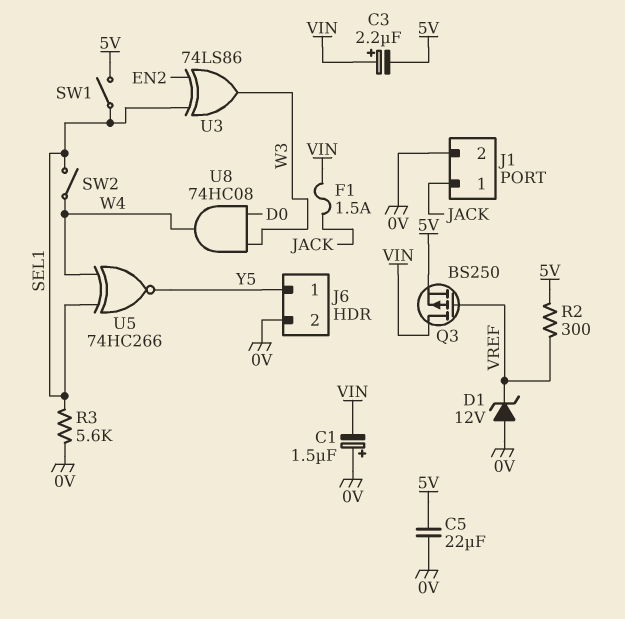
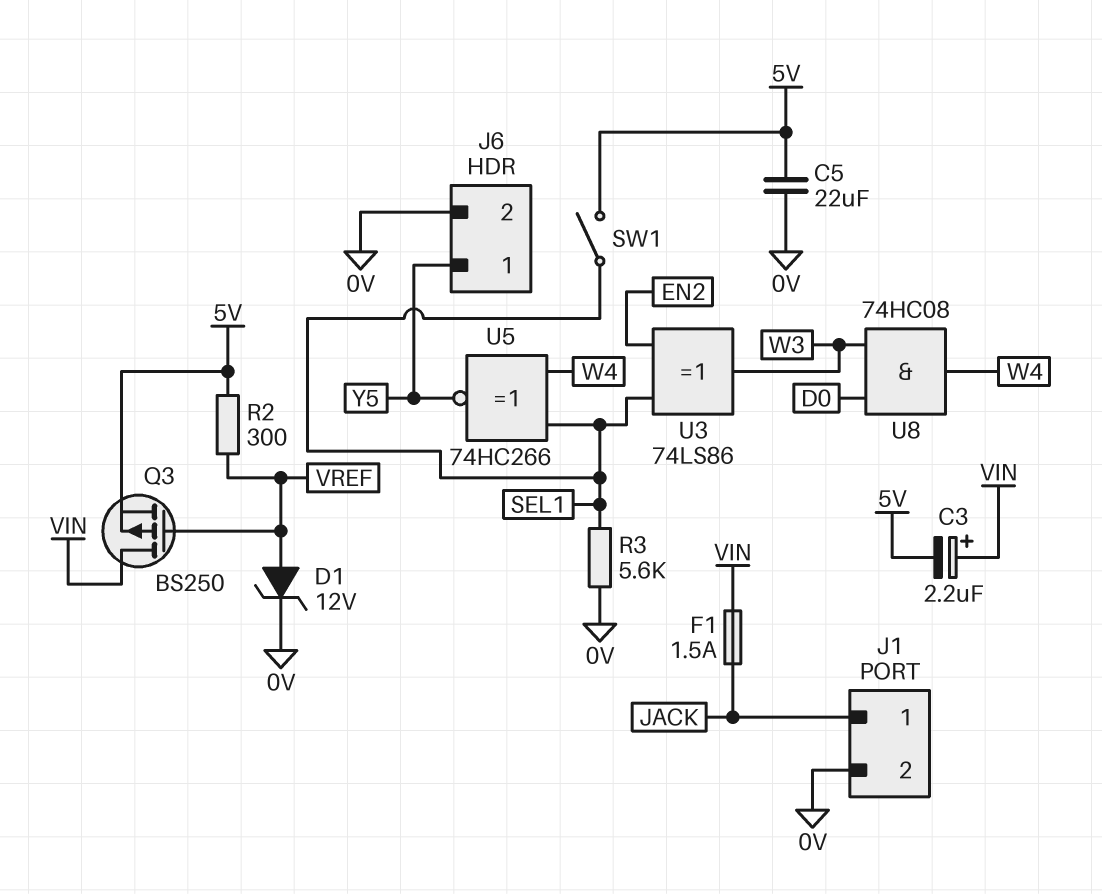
C1: 1.5uF (plus 0V, minus VIN) -> none
D1: zener 12V (A 0V, K VREF) -> zener 12V (A VREF, K 0V)
SW2: switch (SEL1, W4) -> none

